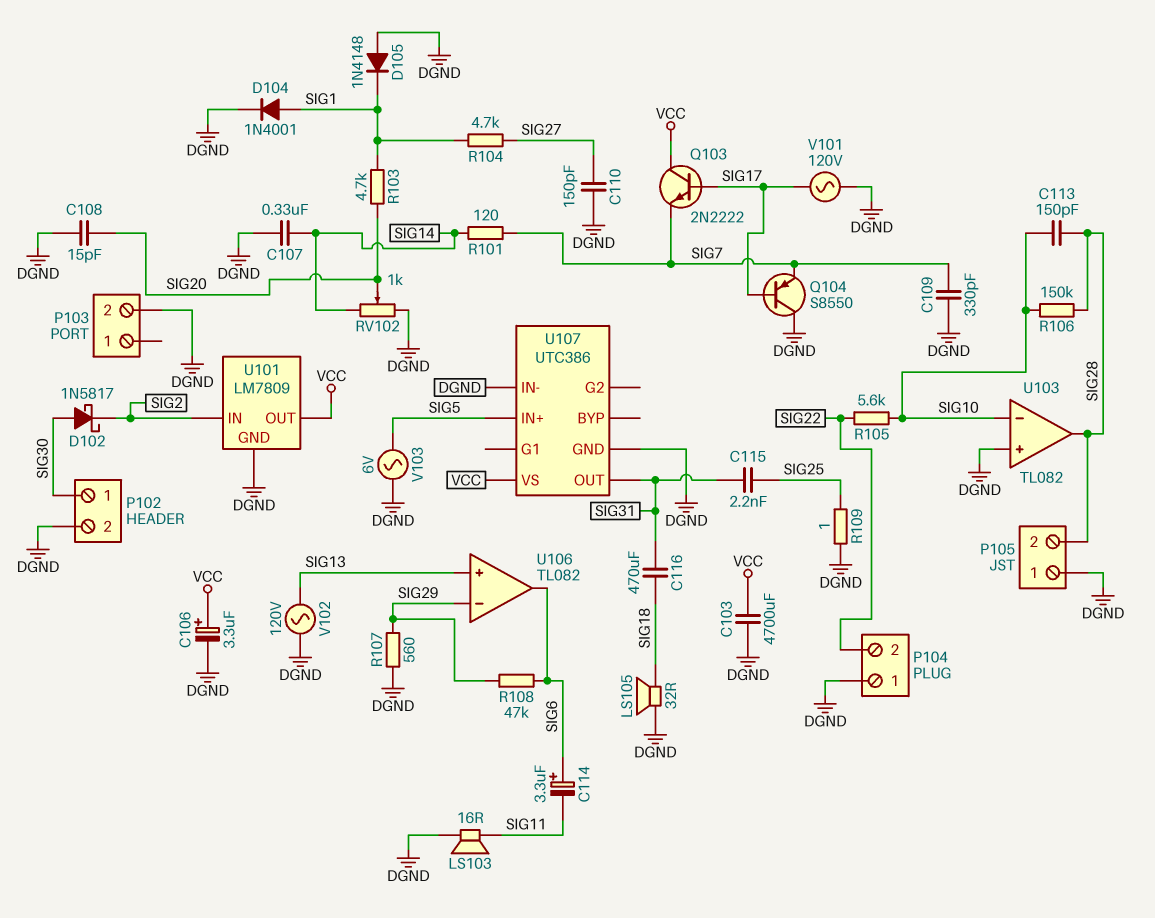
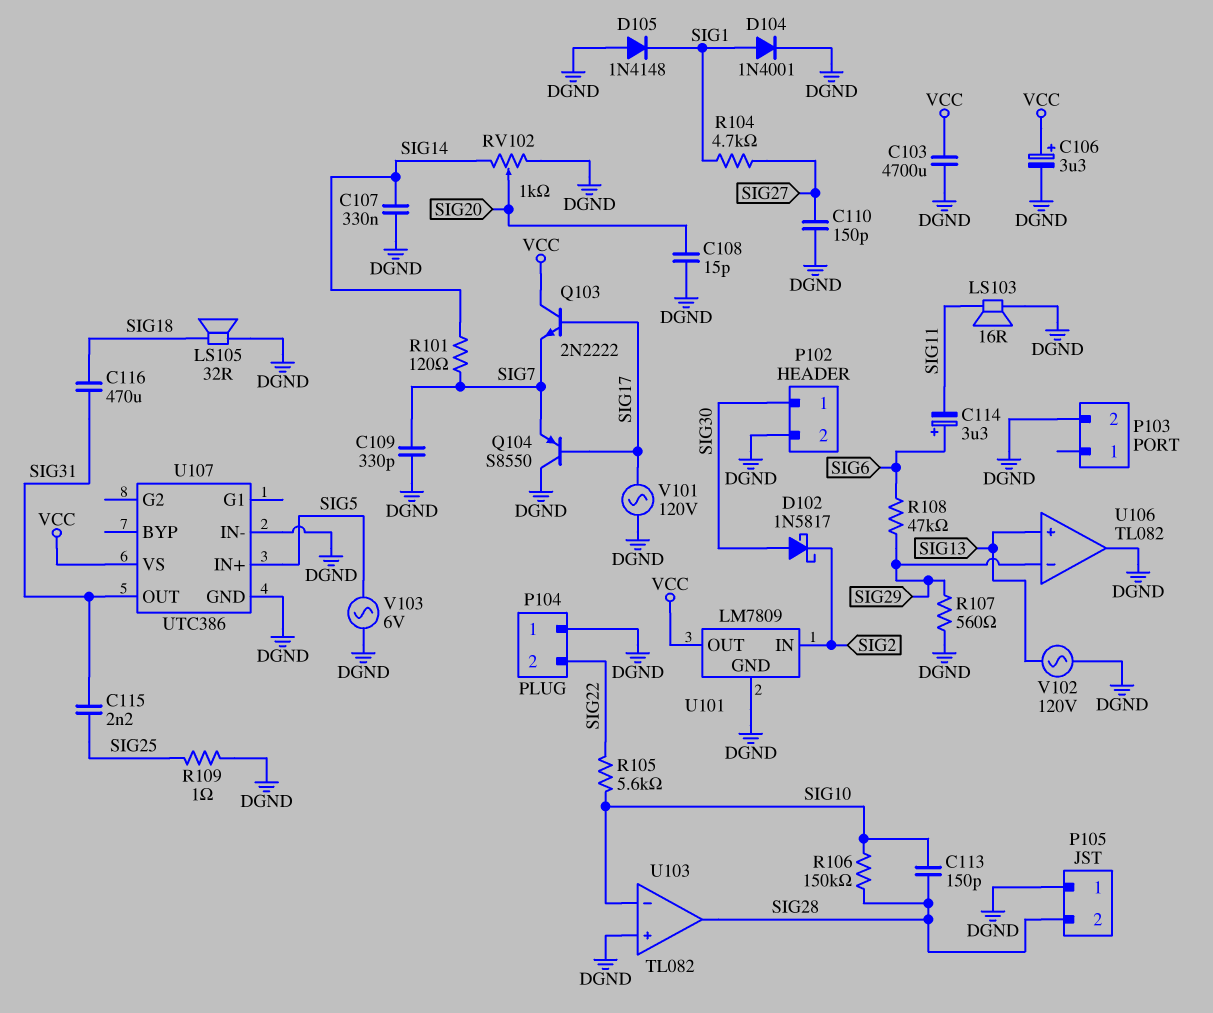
R103: 4.7k (SIG1, SIG20) -> none
U106 pin out: SIG6 -> DGND

